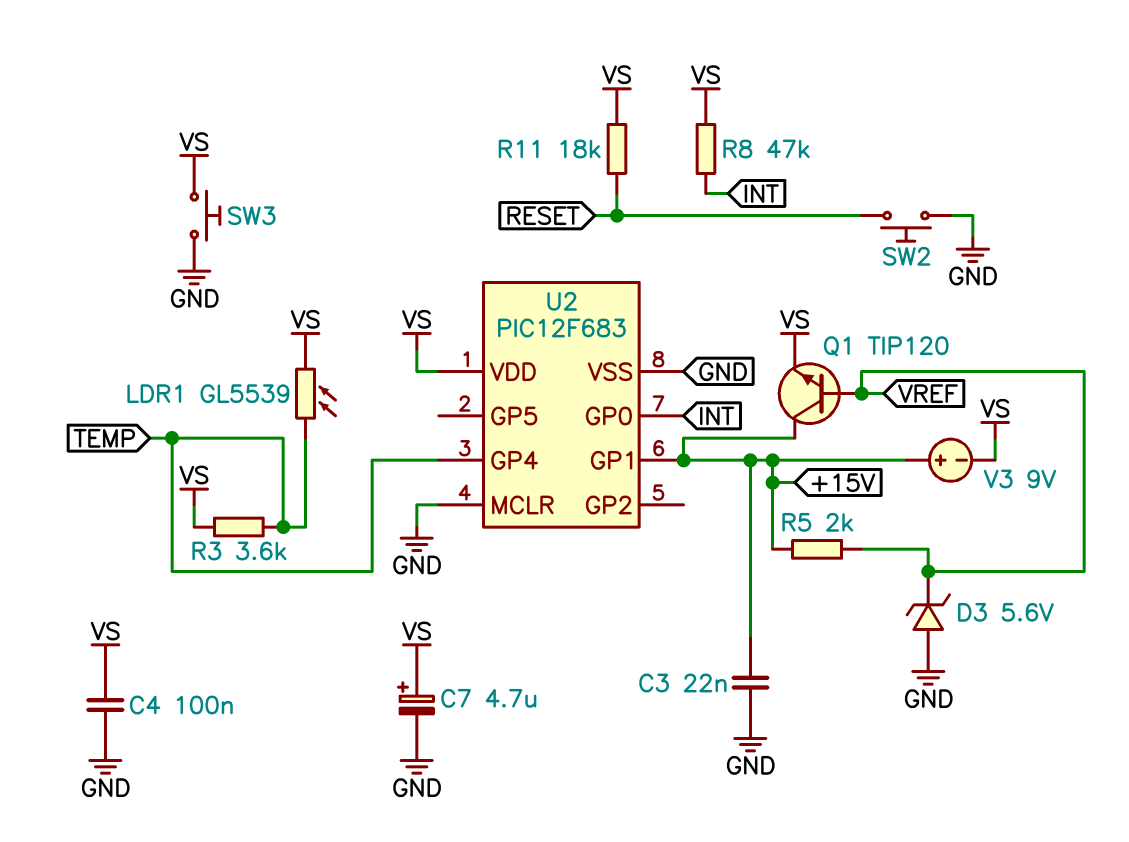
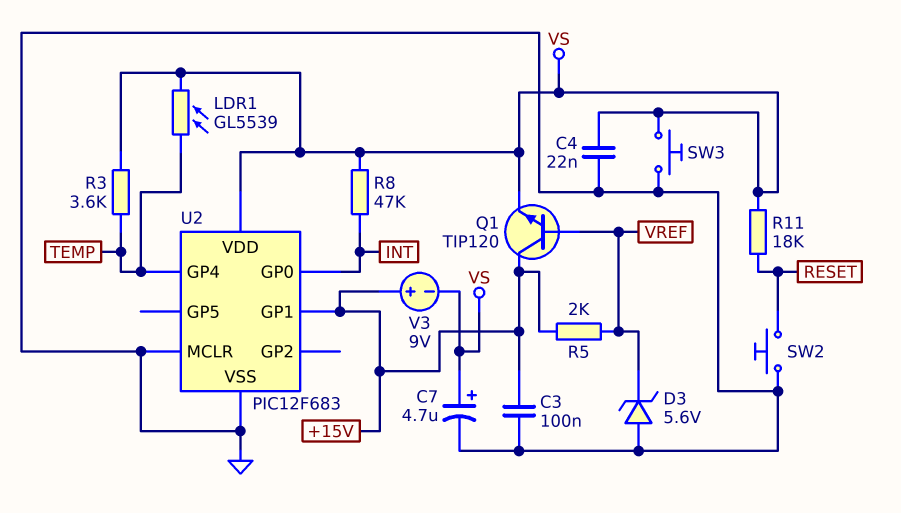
C3: 22nF (+15V, GND) -> 100nF (+15V, GND)
C4: 100nF (GND, VS) -> 22nF (GND, VS)

